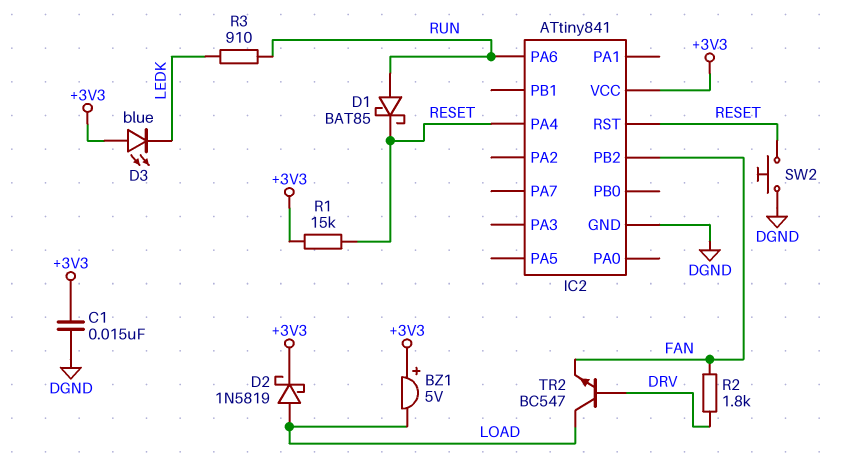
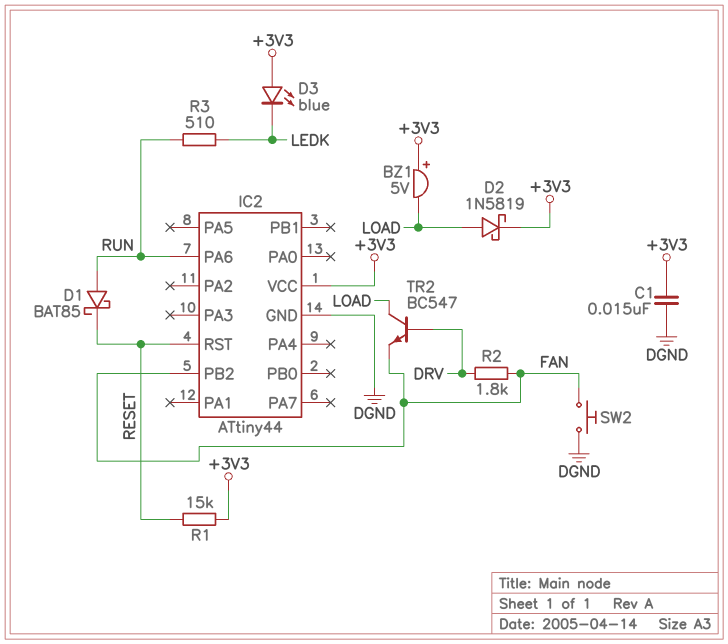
IC2: ATtiny841 -> ATtiny44
IC2 pin PA4: RESET -> none
R3: 910 (LEDK, RUN) -> 510 (LEDK, RUN)
SW2: button (DGND, RESET) -> button (DGND, FAN)

